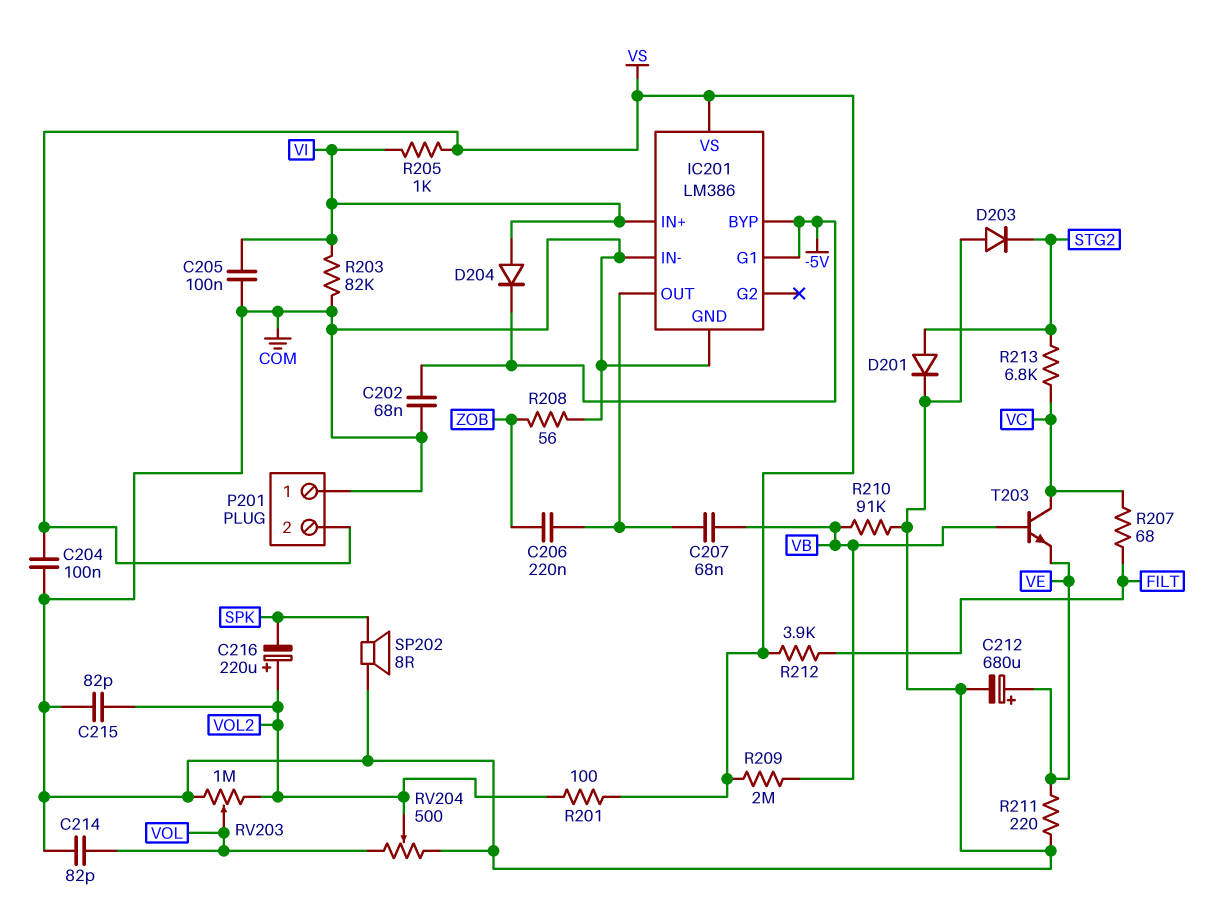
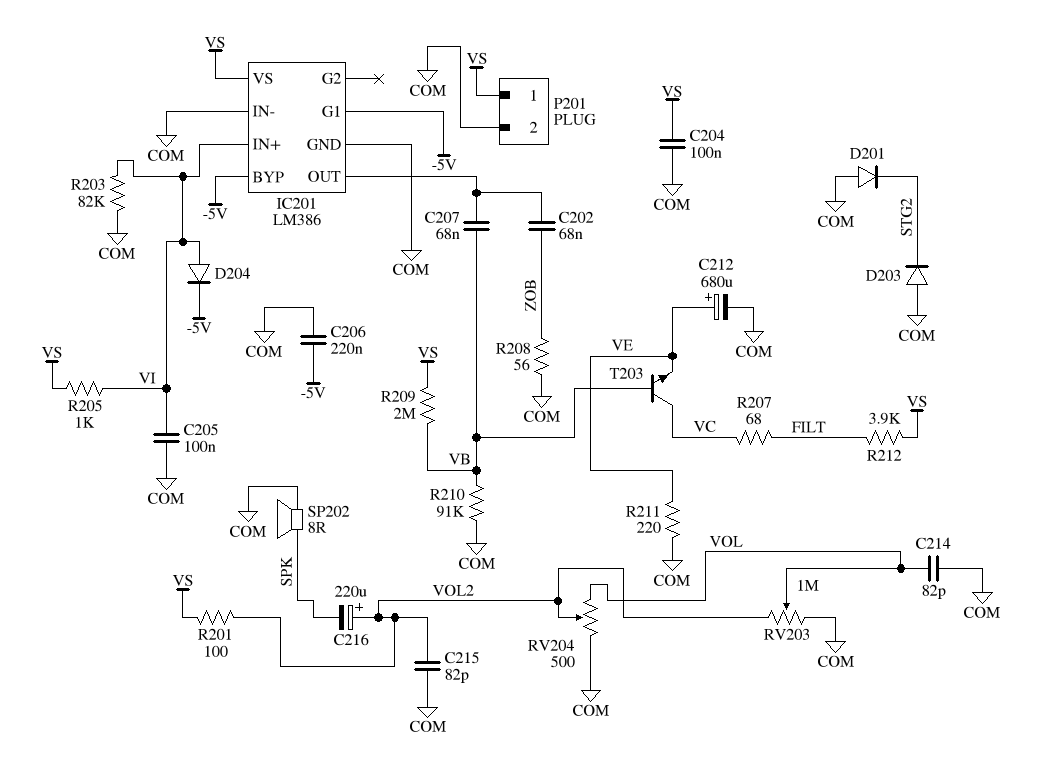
C202: 68nF (-5V, COM) -> 68nF (IC201/OUT, ZOB)
C206: 220nF (IC201/OUT, ZOB) -> 220nF (-5V, COM)
D201: diode (A STG2, K COM) -> diode (A COM, K STG2)
P201 pin 1: COM -> VS
P201 pin 2: VS -> COM
R213: 6.8k (STG2, VC) -> none

